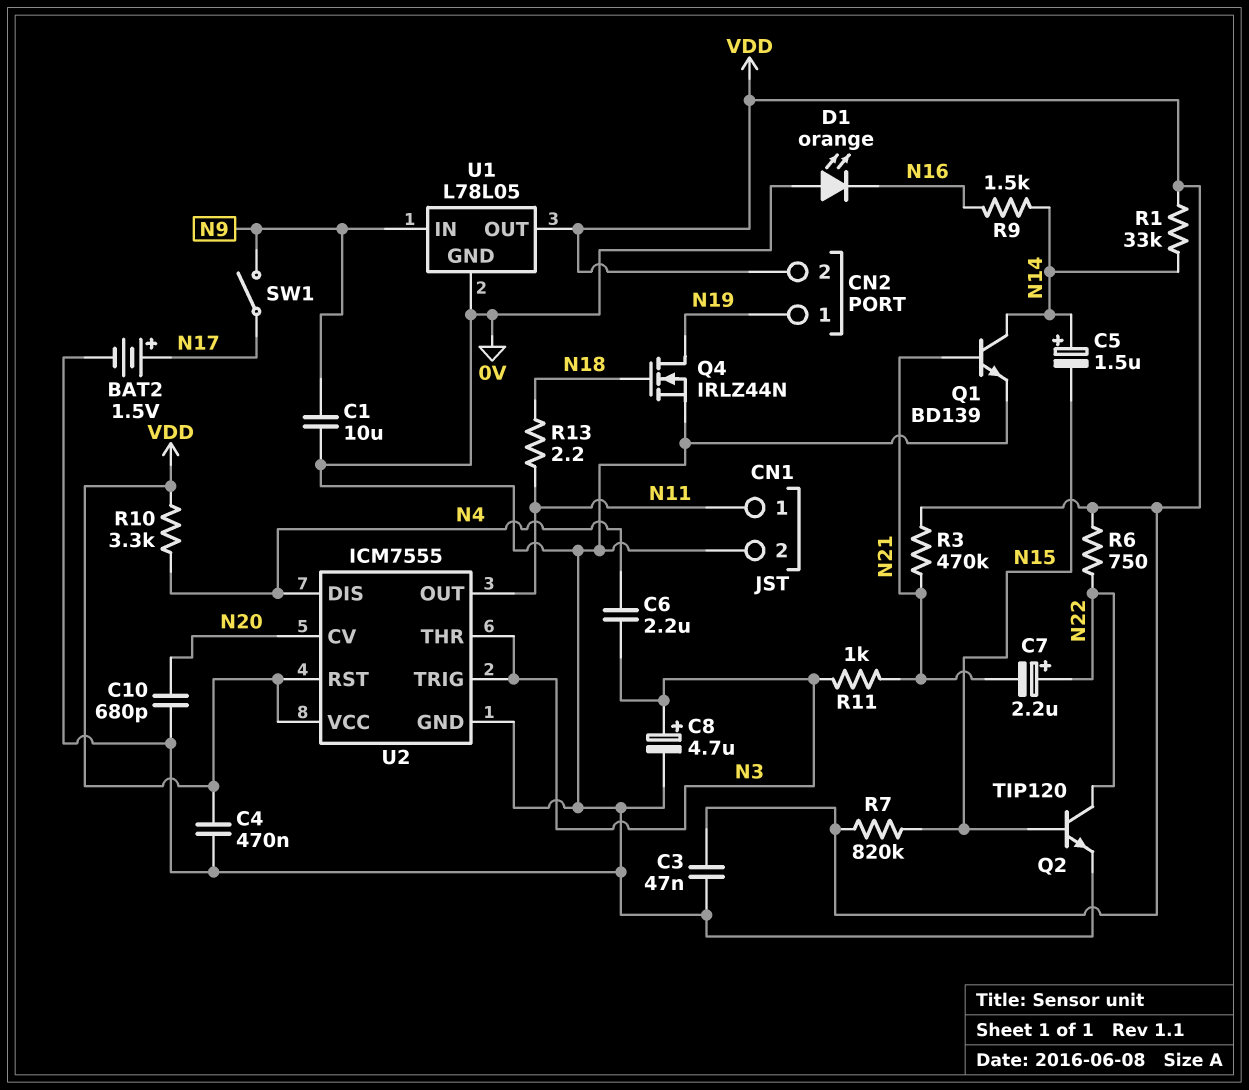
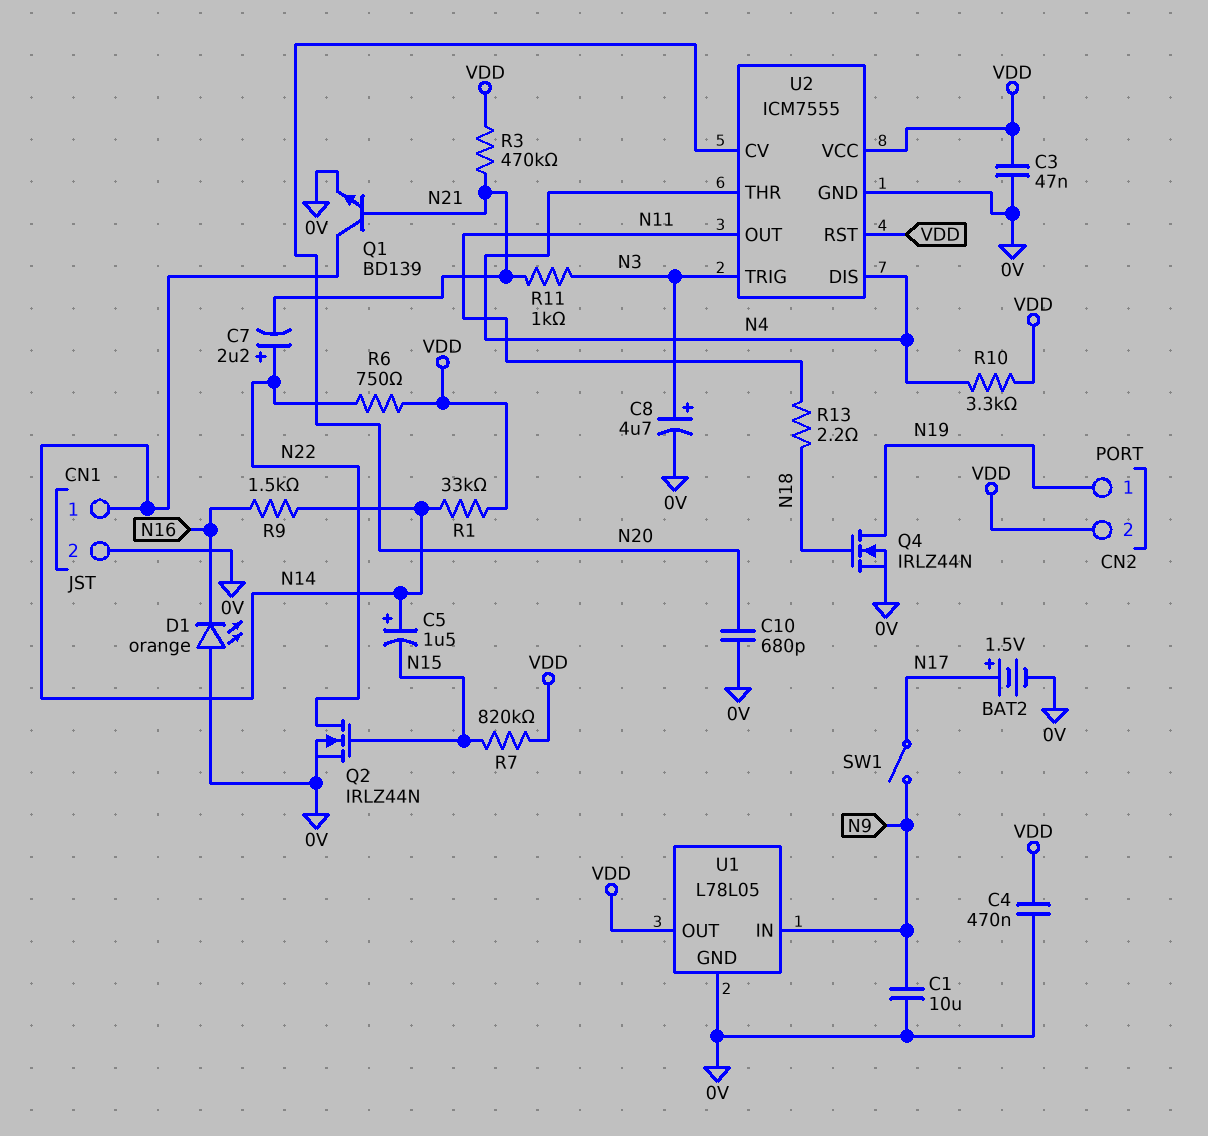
C6: 2.2uF (N3, N4) -> none
CN1 pin 1: N11 -> N14
Q2: NPN TIP120 (B N15, C N22, E 0V) -> NMOS IRLZ44N (G N15, D N22, S 0V)
U2 pin THR: N3 -> N4

